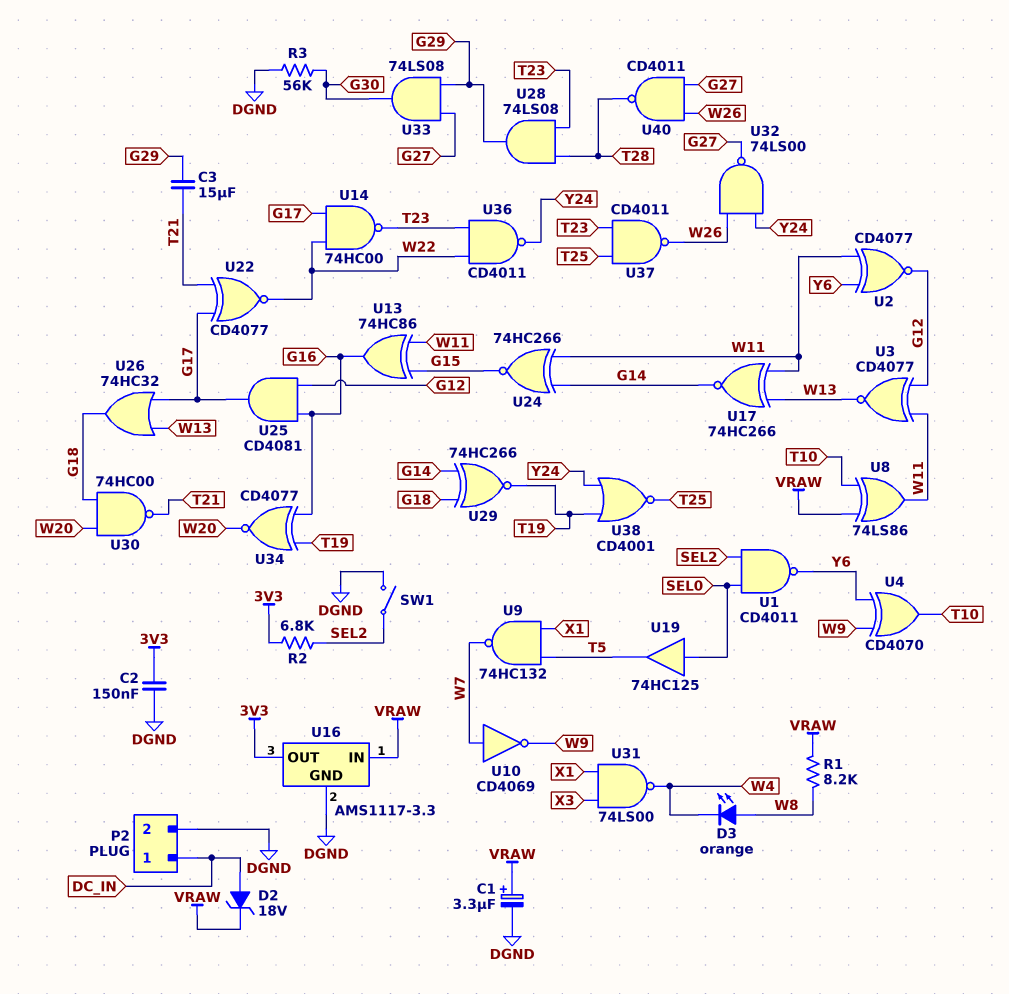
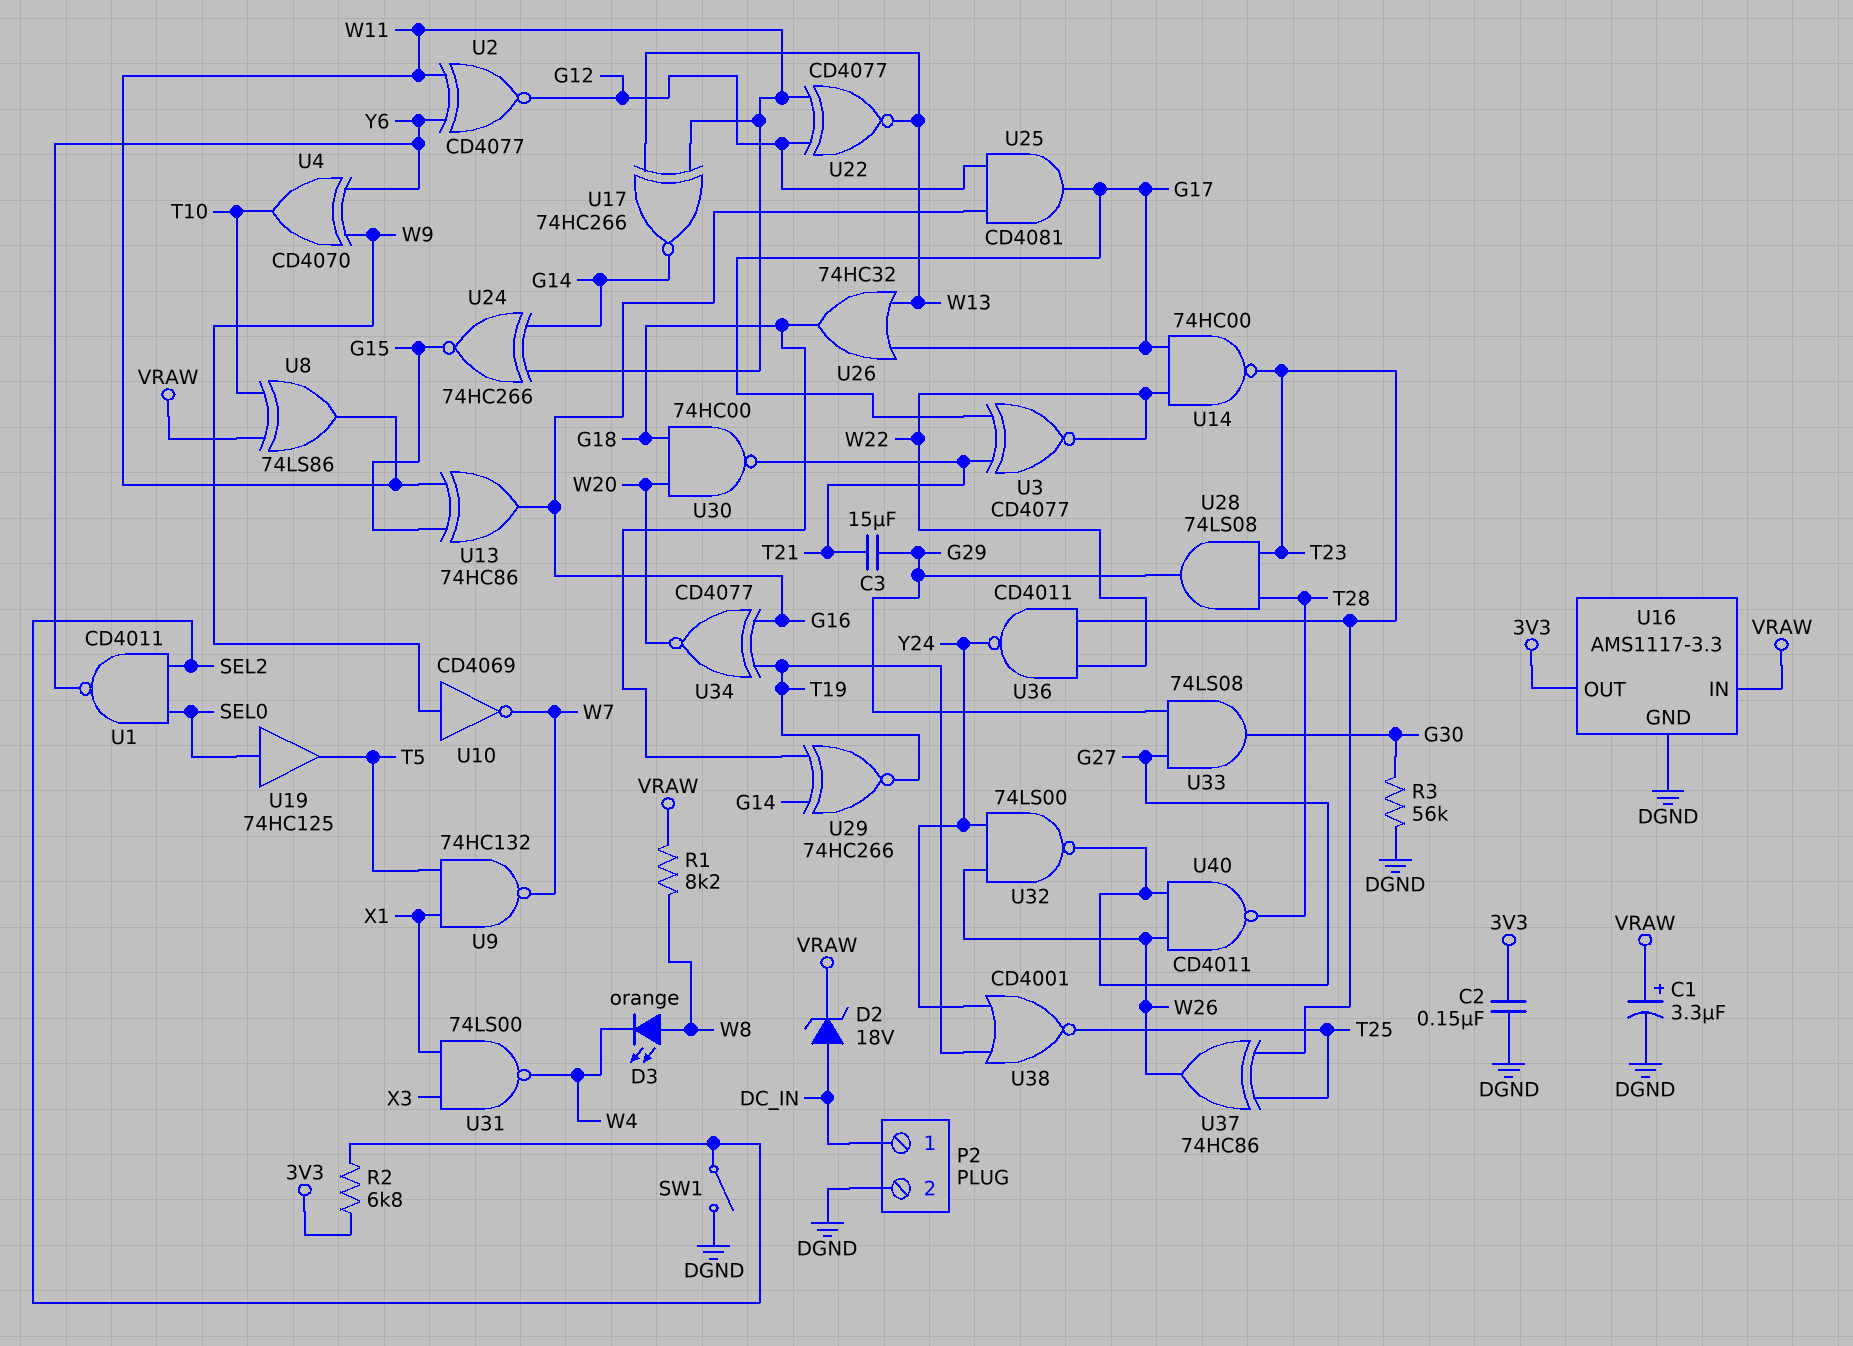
U3: XNOR CD4077 (in G12, in W11, out W13) -> XNOR CD4077 (in G17, in T21, out W22)
U10: NOT CD4069 (in W7, out W9) -> NOT CD4069 (in W9, out W7)
U22: XNOR CD4077 (in G17, in T21, out W22) -> XNOR CD4077 (in G12, in W11, out W13)
U37: NAND CD4011 (in T23, in T25, out W26) -> XOR 74HC86 (in T23, in T25, out W26)

